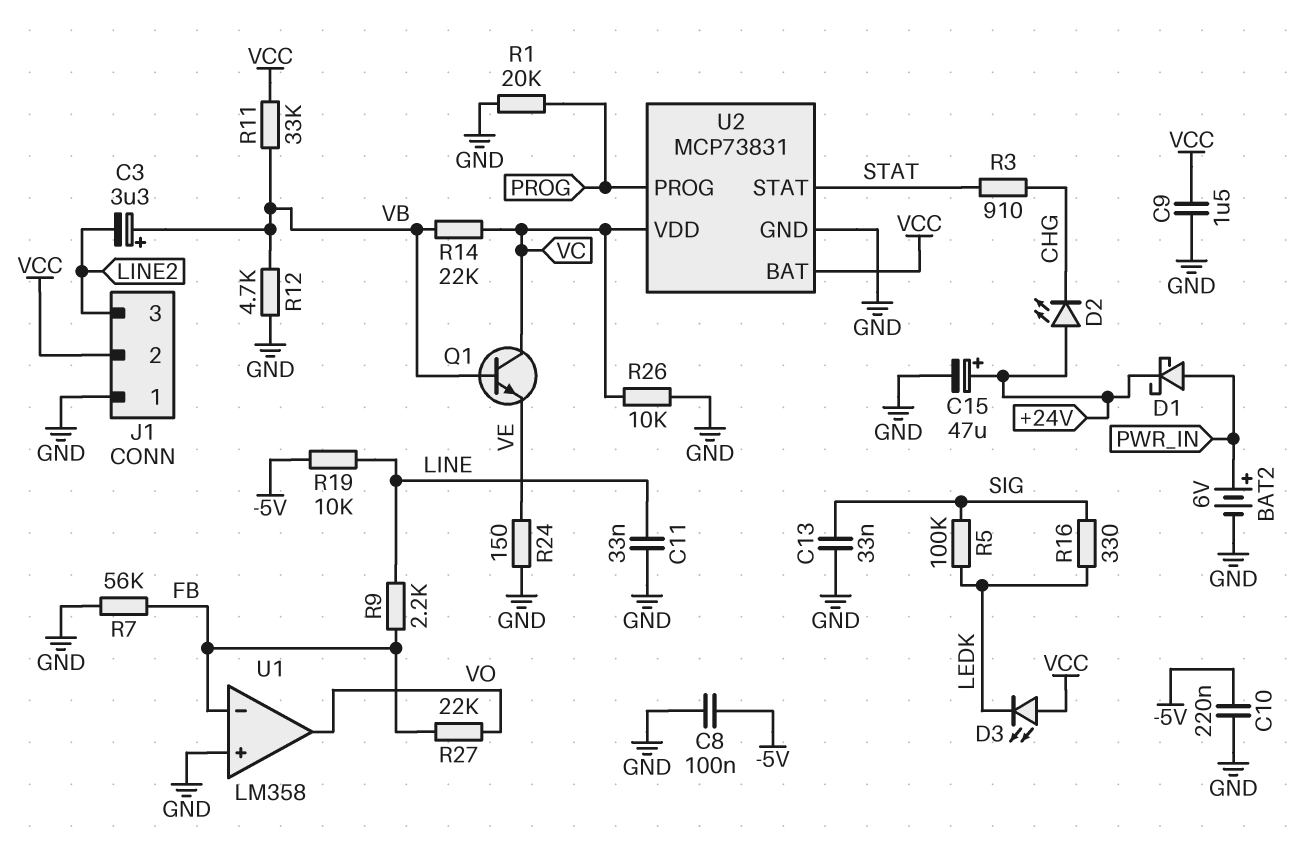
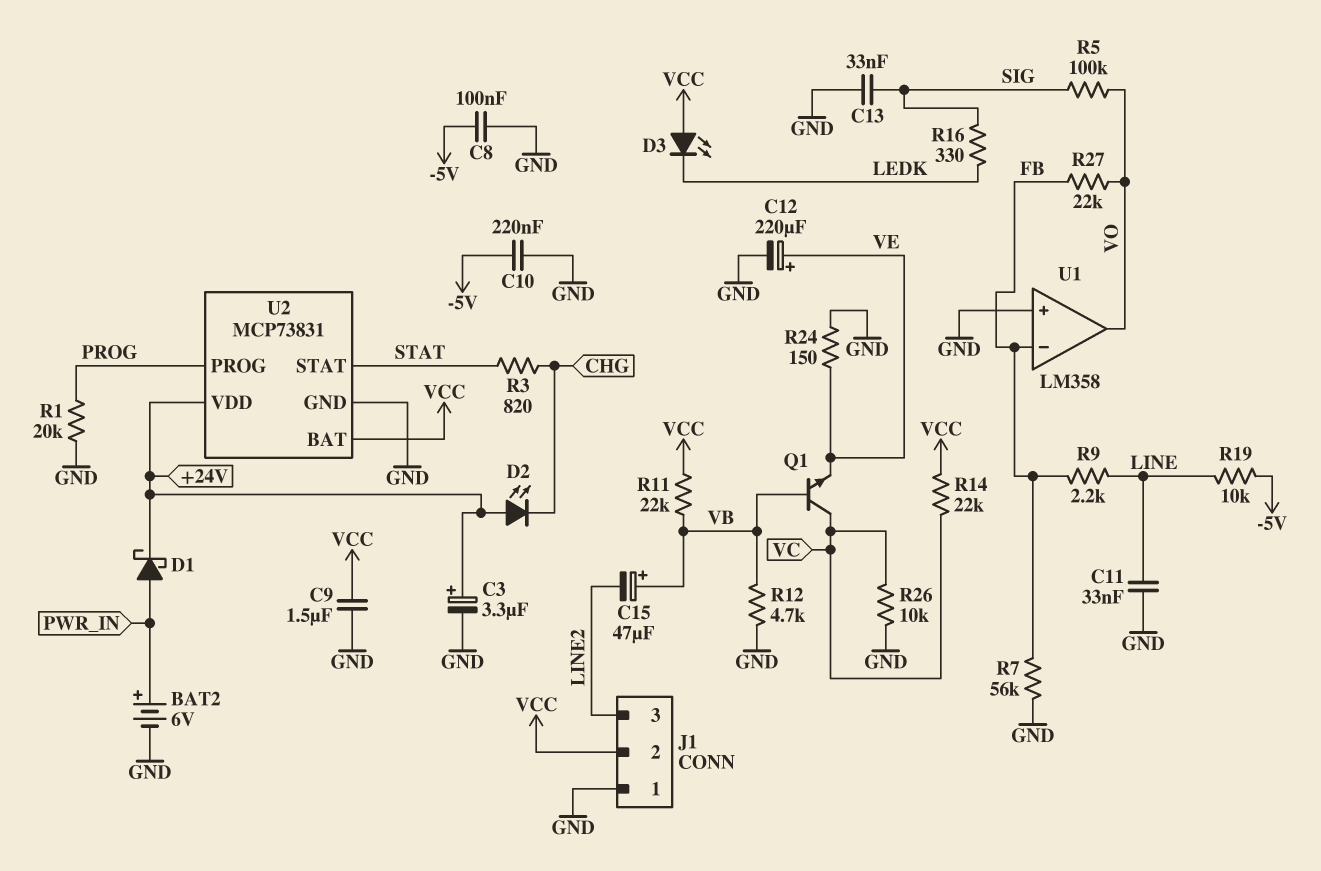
C3: 3.3uF (plus VB, minus LINE2) -> 3.3uF (plus +24V, minus GND)
C12: none -> 220uF (plus VE, minus GND)
C15: 47uF (plus +24V, minus GND) -> 47uF (plus VB, minus LINE2)
R3: 910 (CHG, STAT) -> 820 (CHG, STAT)
R5: 100k (LEDK, SIG) -> 100k (SIG, VO)
R11: 33k (VB, VCC) -> 22k (VB, VCC)
R14: 22k (VB, VC) -> 22k (VC, VCC)
U2 pin VDD: VC -> +24V

